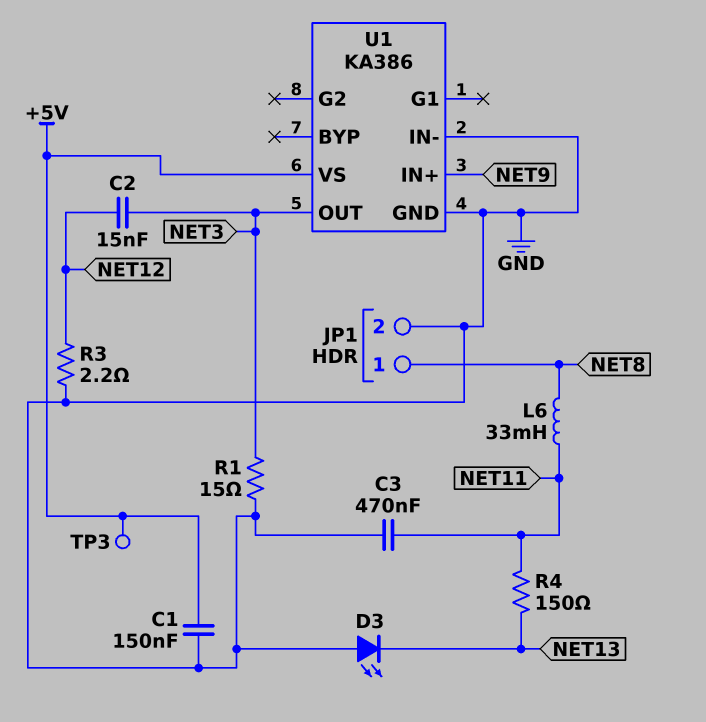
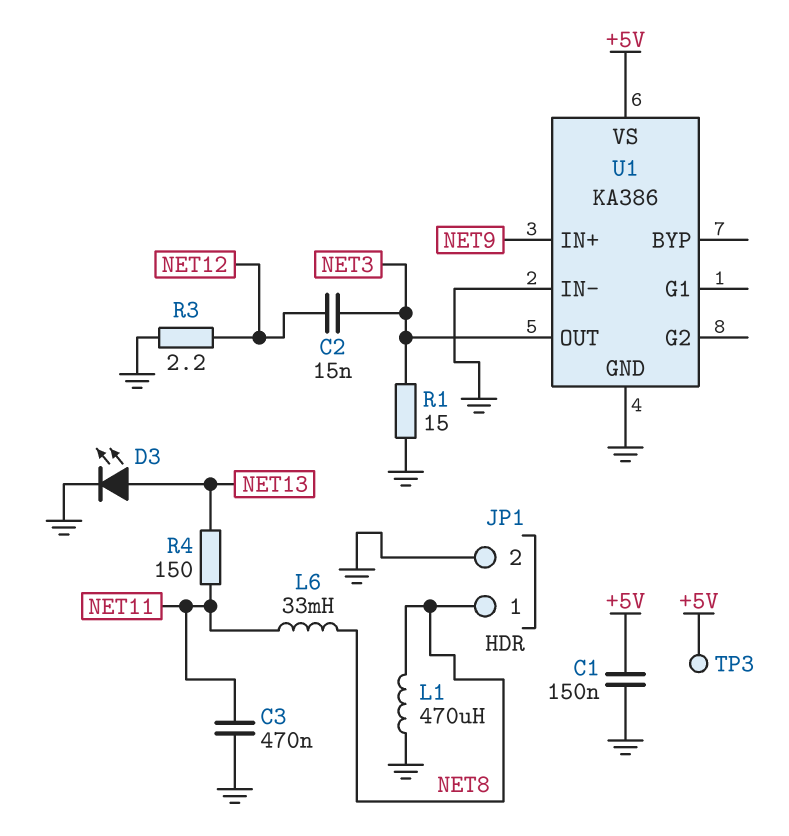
D3: LED (A GND, K NET13) -> LED (A NET13, K GND)
L1: none -> 470uH (GND, NET8)

